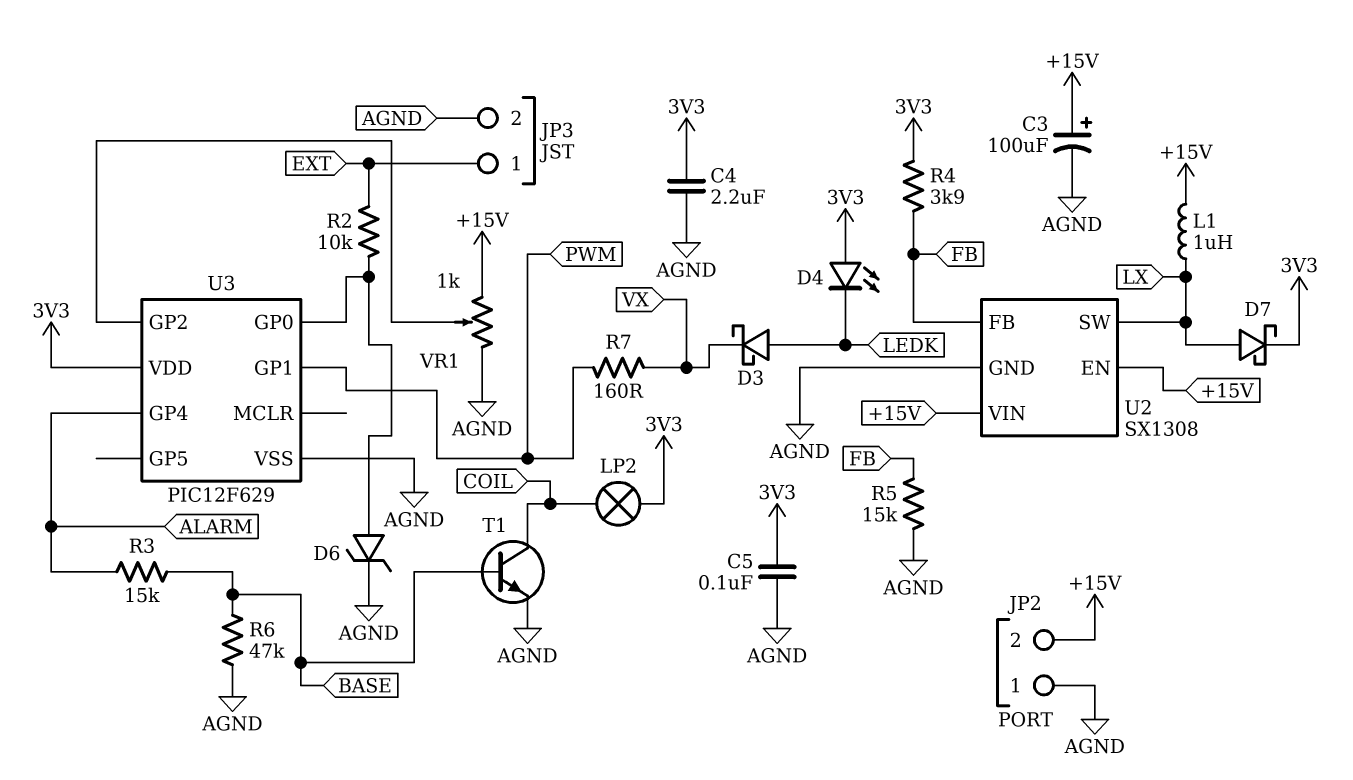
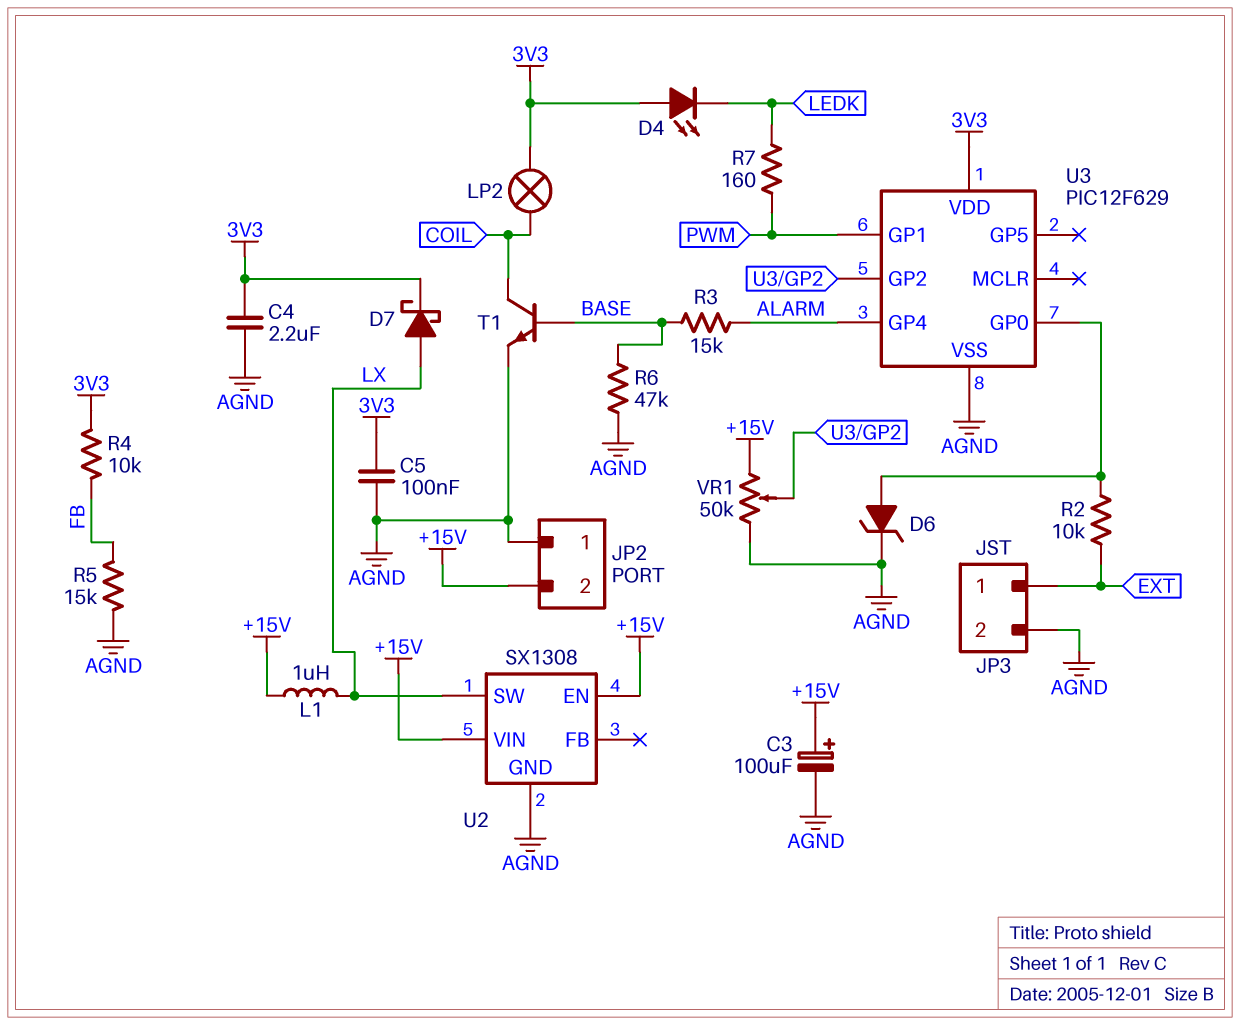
D3: schottky (A LEDK, K VX) -> none
R4: 3.9k (3V3, FB) -> 10k (3V3, FB)
R7: 160 (PWM, VX) -> 160 (LEDK, PWM)
U2 pin FB: FB -> none
VR1: 1k (+15V, AGND, wiper U3/GP2) -> 50k (+15V, AGND, wiper U3/GP2)

